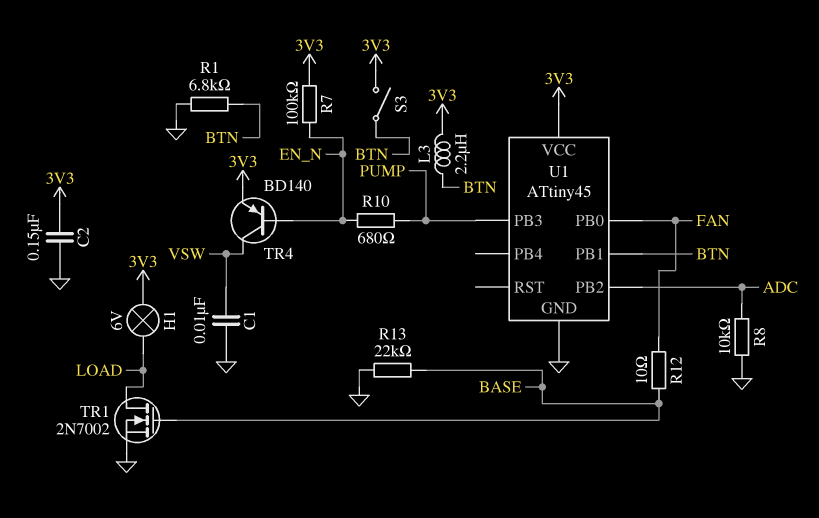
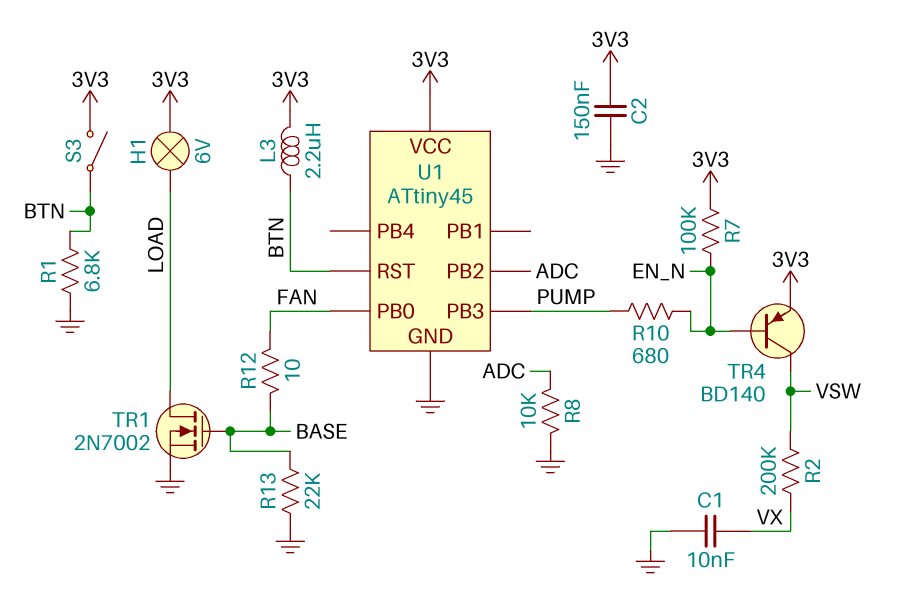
C1: 10nF (GND, VSW) -> 10nF (GND, VX)
R2: none -> 200k (VSW, VX)
U1 pin PB1: BTN -> none
U1 pin RST: none -> BTN

